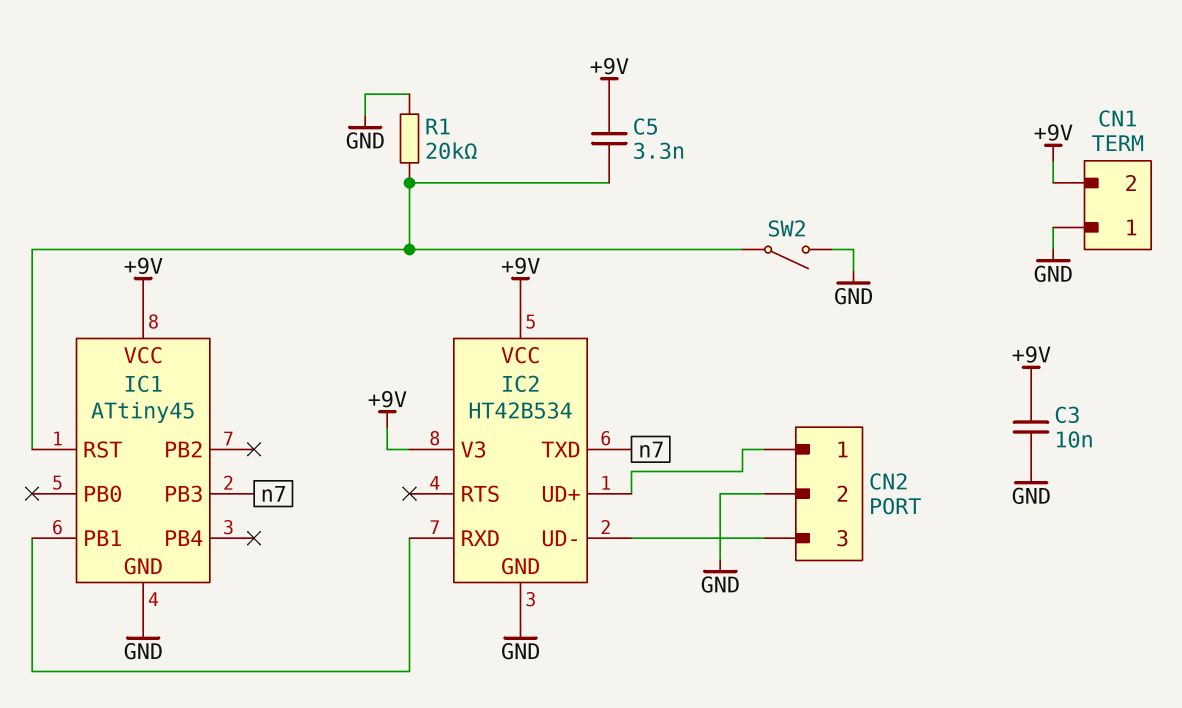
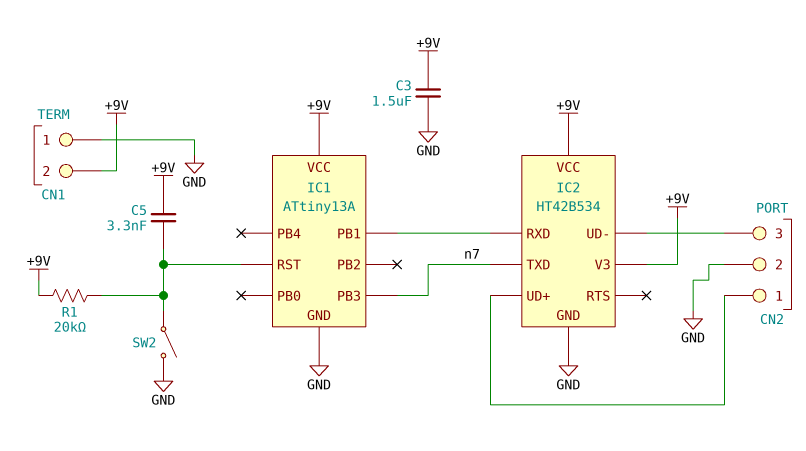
C3: 10nF (+9V, GND) -> 1.5uF (+9V, GND)
IC1: ATtiny45 -> ATtiny13A
R1: 20k (GND, IC1/RST) -> 20k (+9V, IC1/RST)

